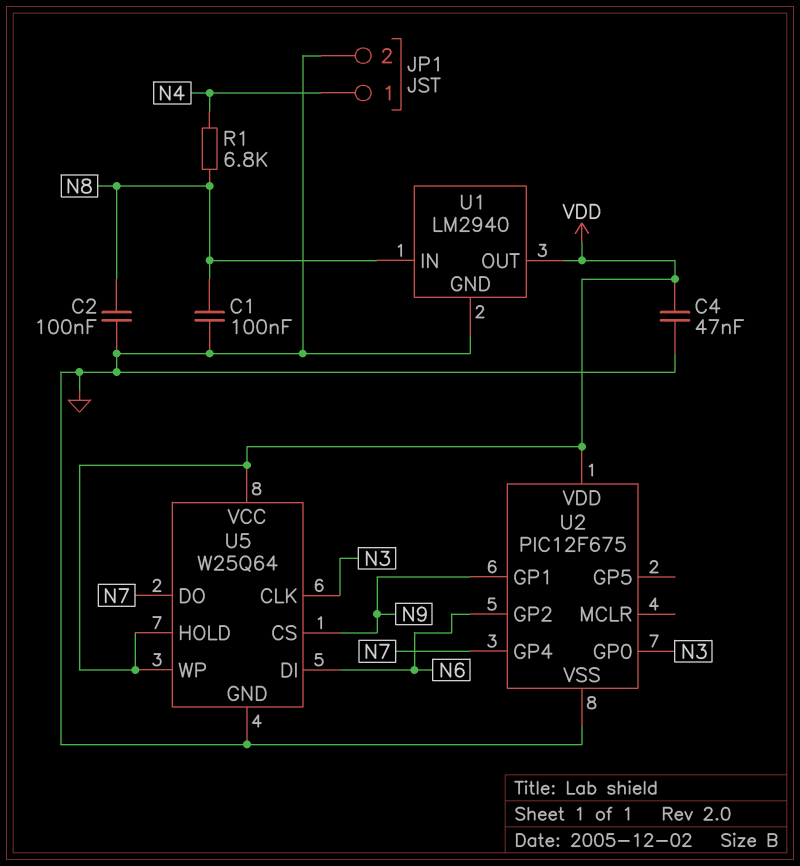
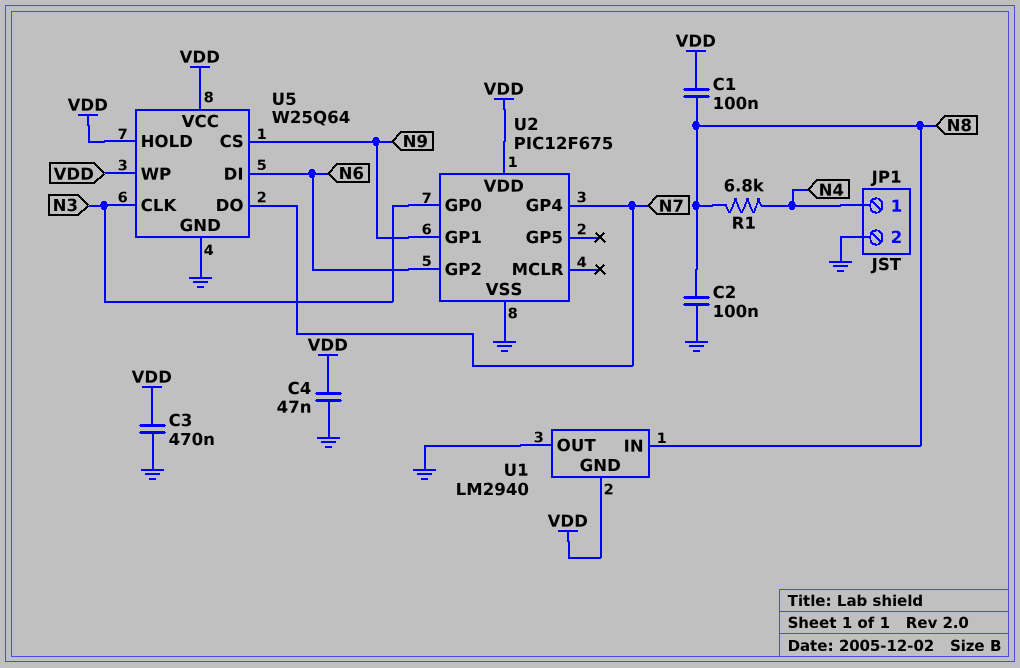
C1: 100nF (GND, N8) -> 100nF (N8, VDD)
C3: none -> 470nF (GND, VDD)
U1 pin GND: GND -> VDD
U1 pin OUT: VDD -> GND

